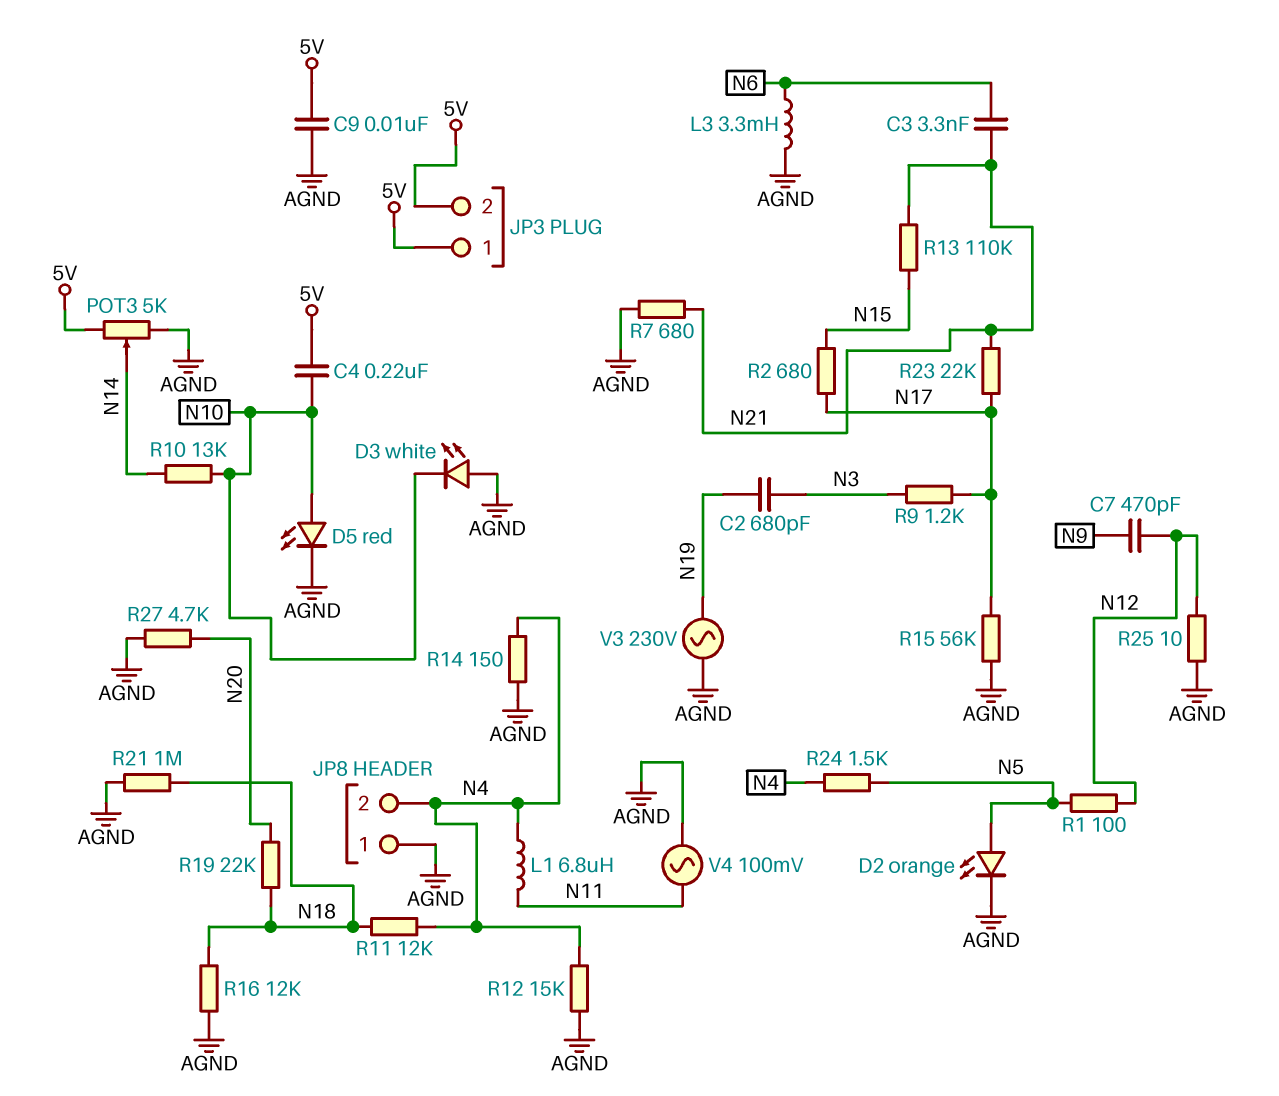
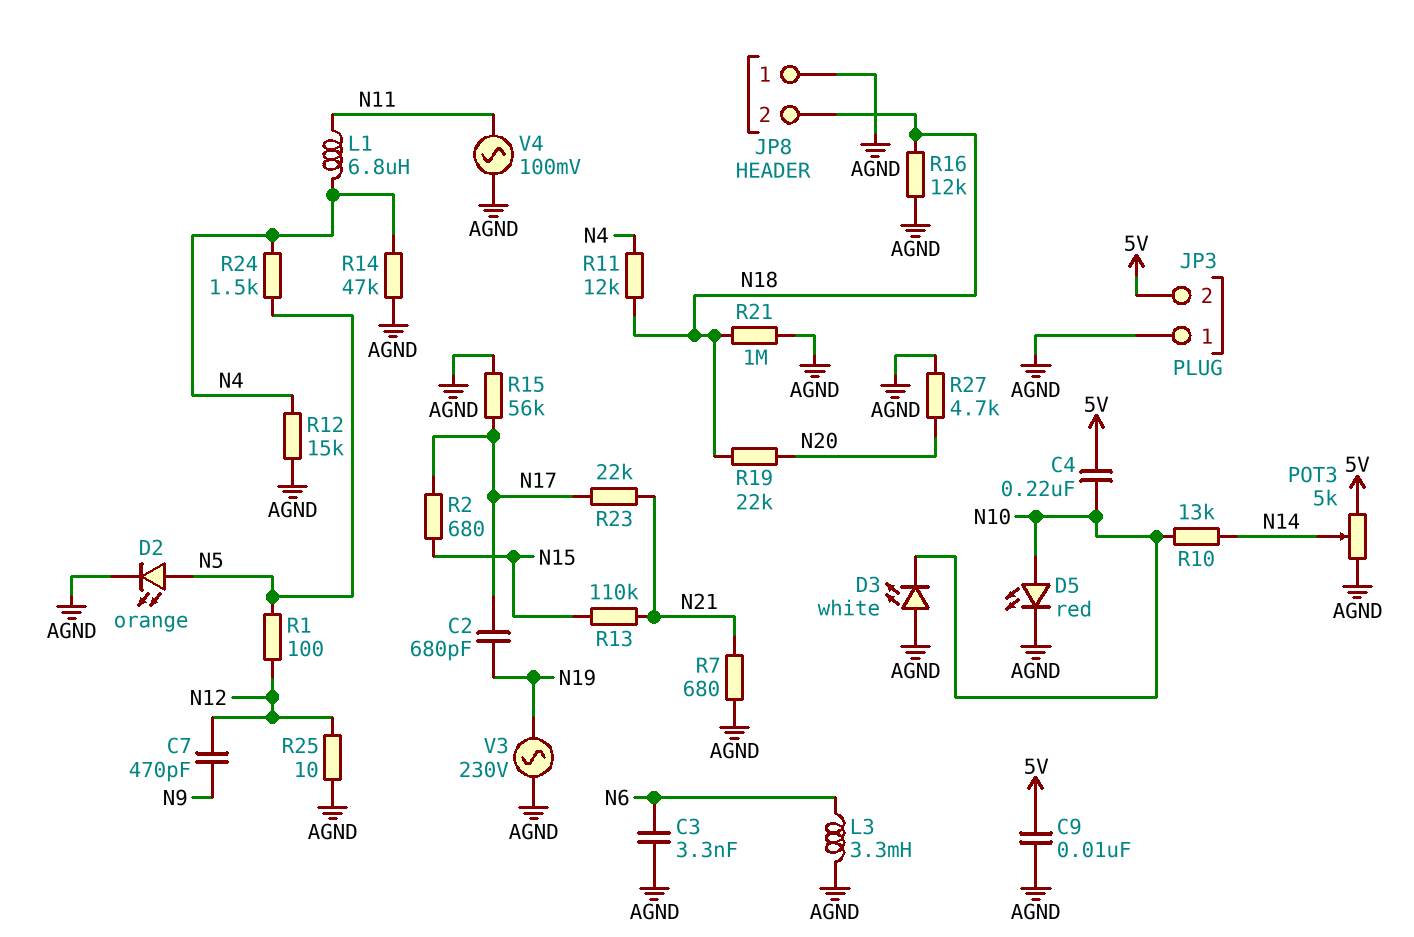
C2: 680pF (N3, N19) -> 680pF (N17, N19)
C3: 3.3nF (N6, N21) -> 3.3nF (AGND, N6)
JP3 pin 1: 5V -> AGND
JP8 pin 2: N4 -> N18
R9: 1.2k (N3, N17) -> none
R14: 150 (AGND, N4) -> 47k (AGND, N4)

